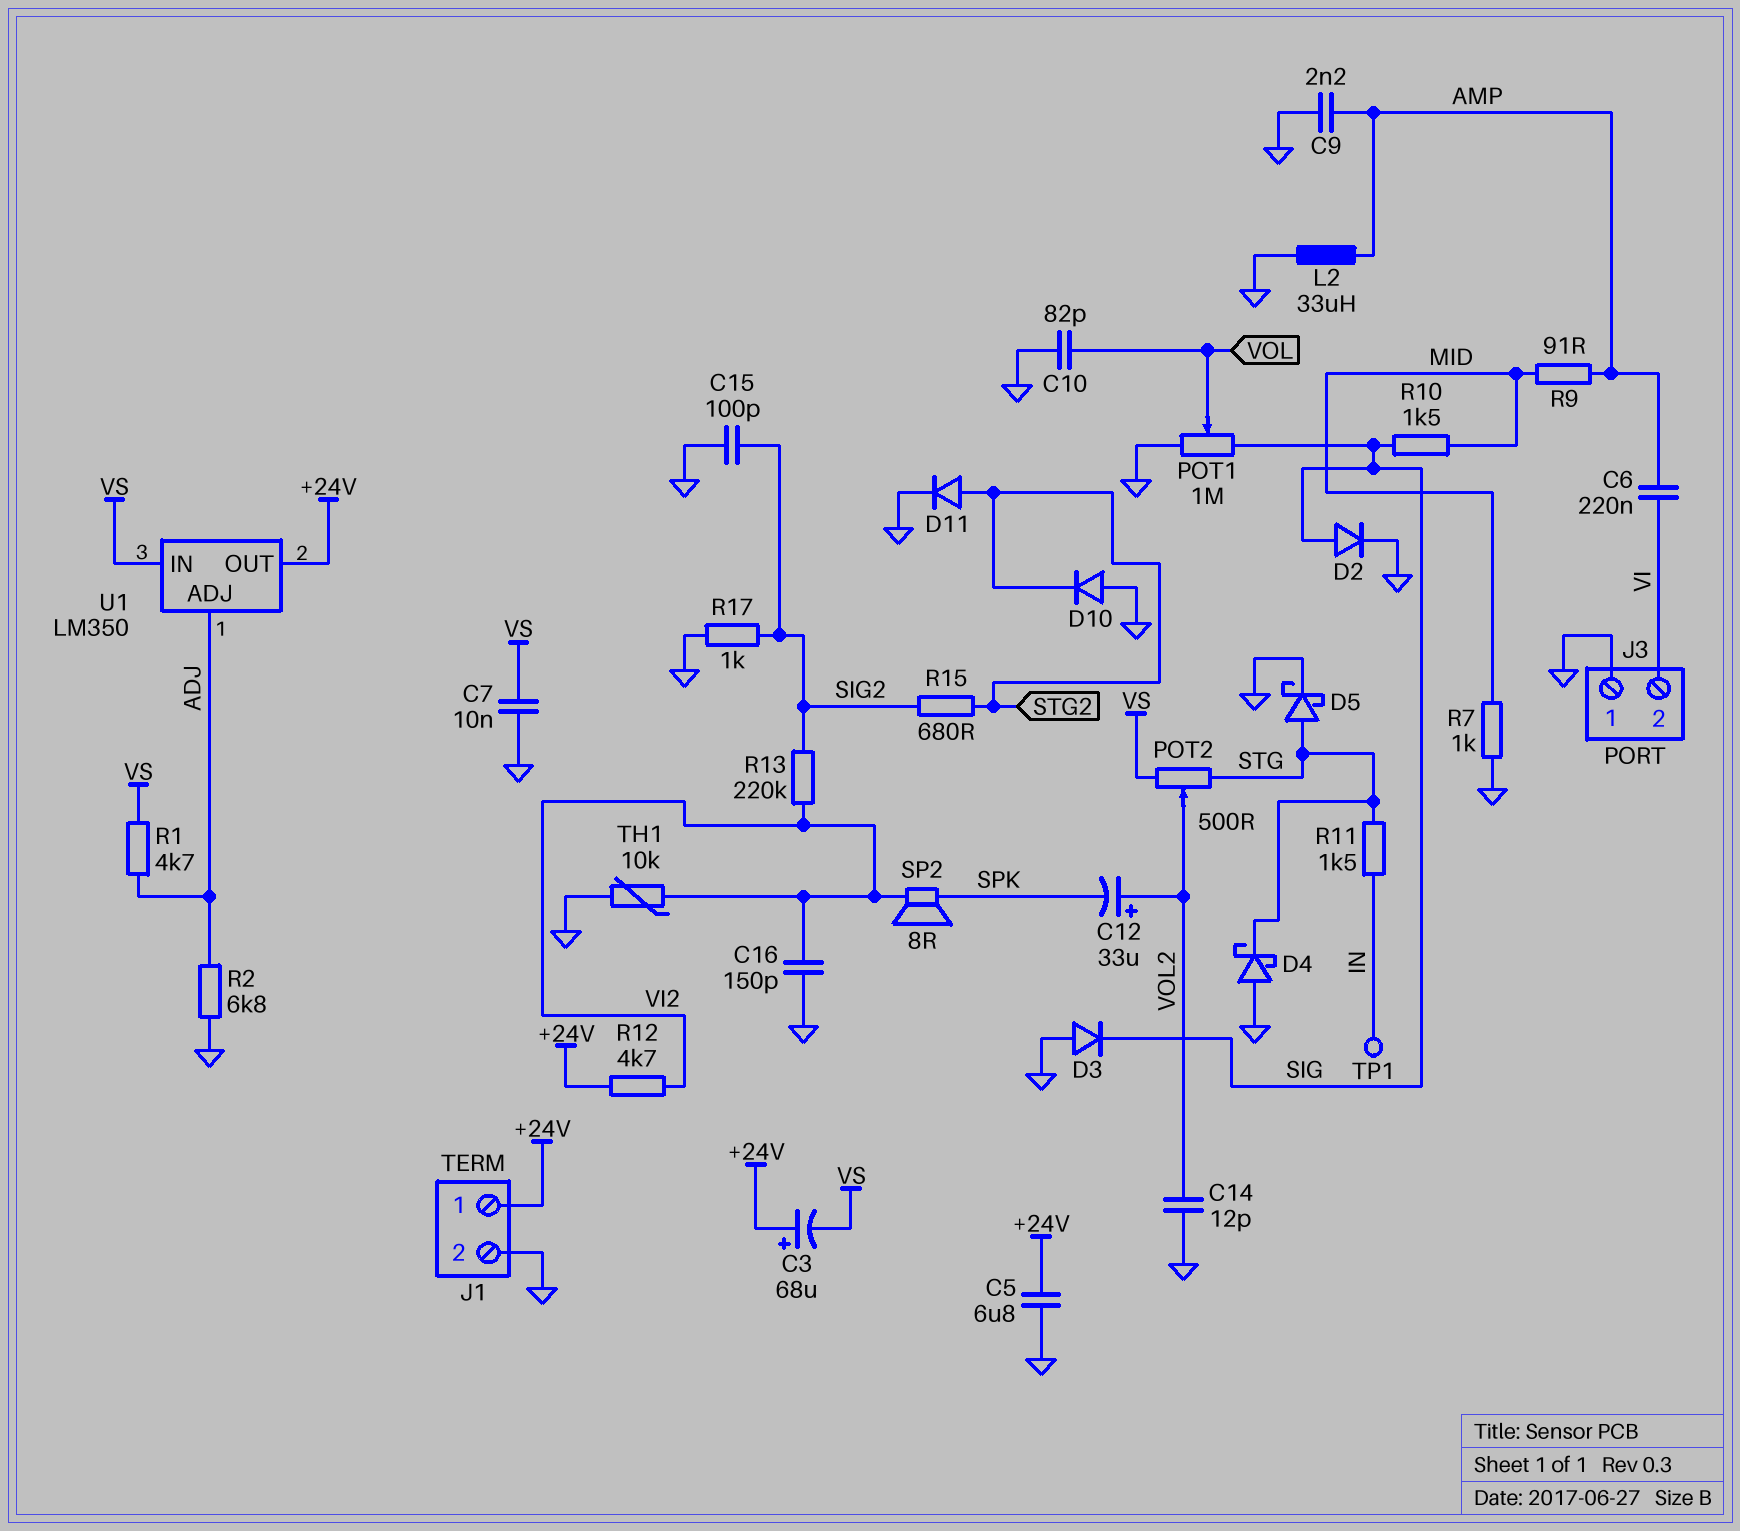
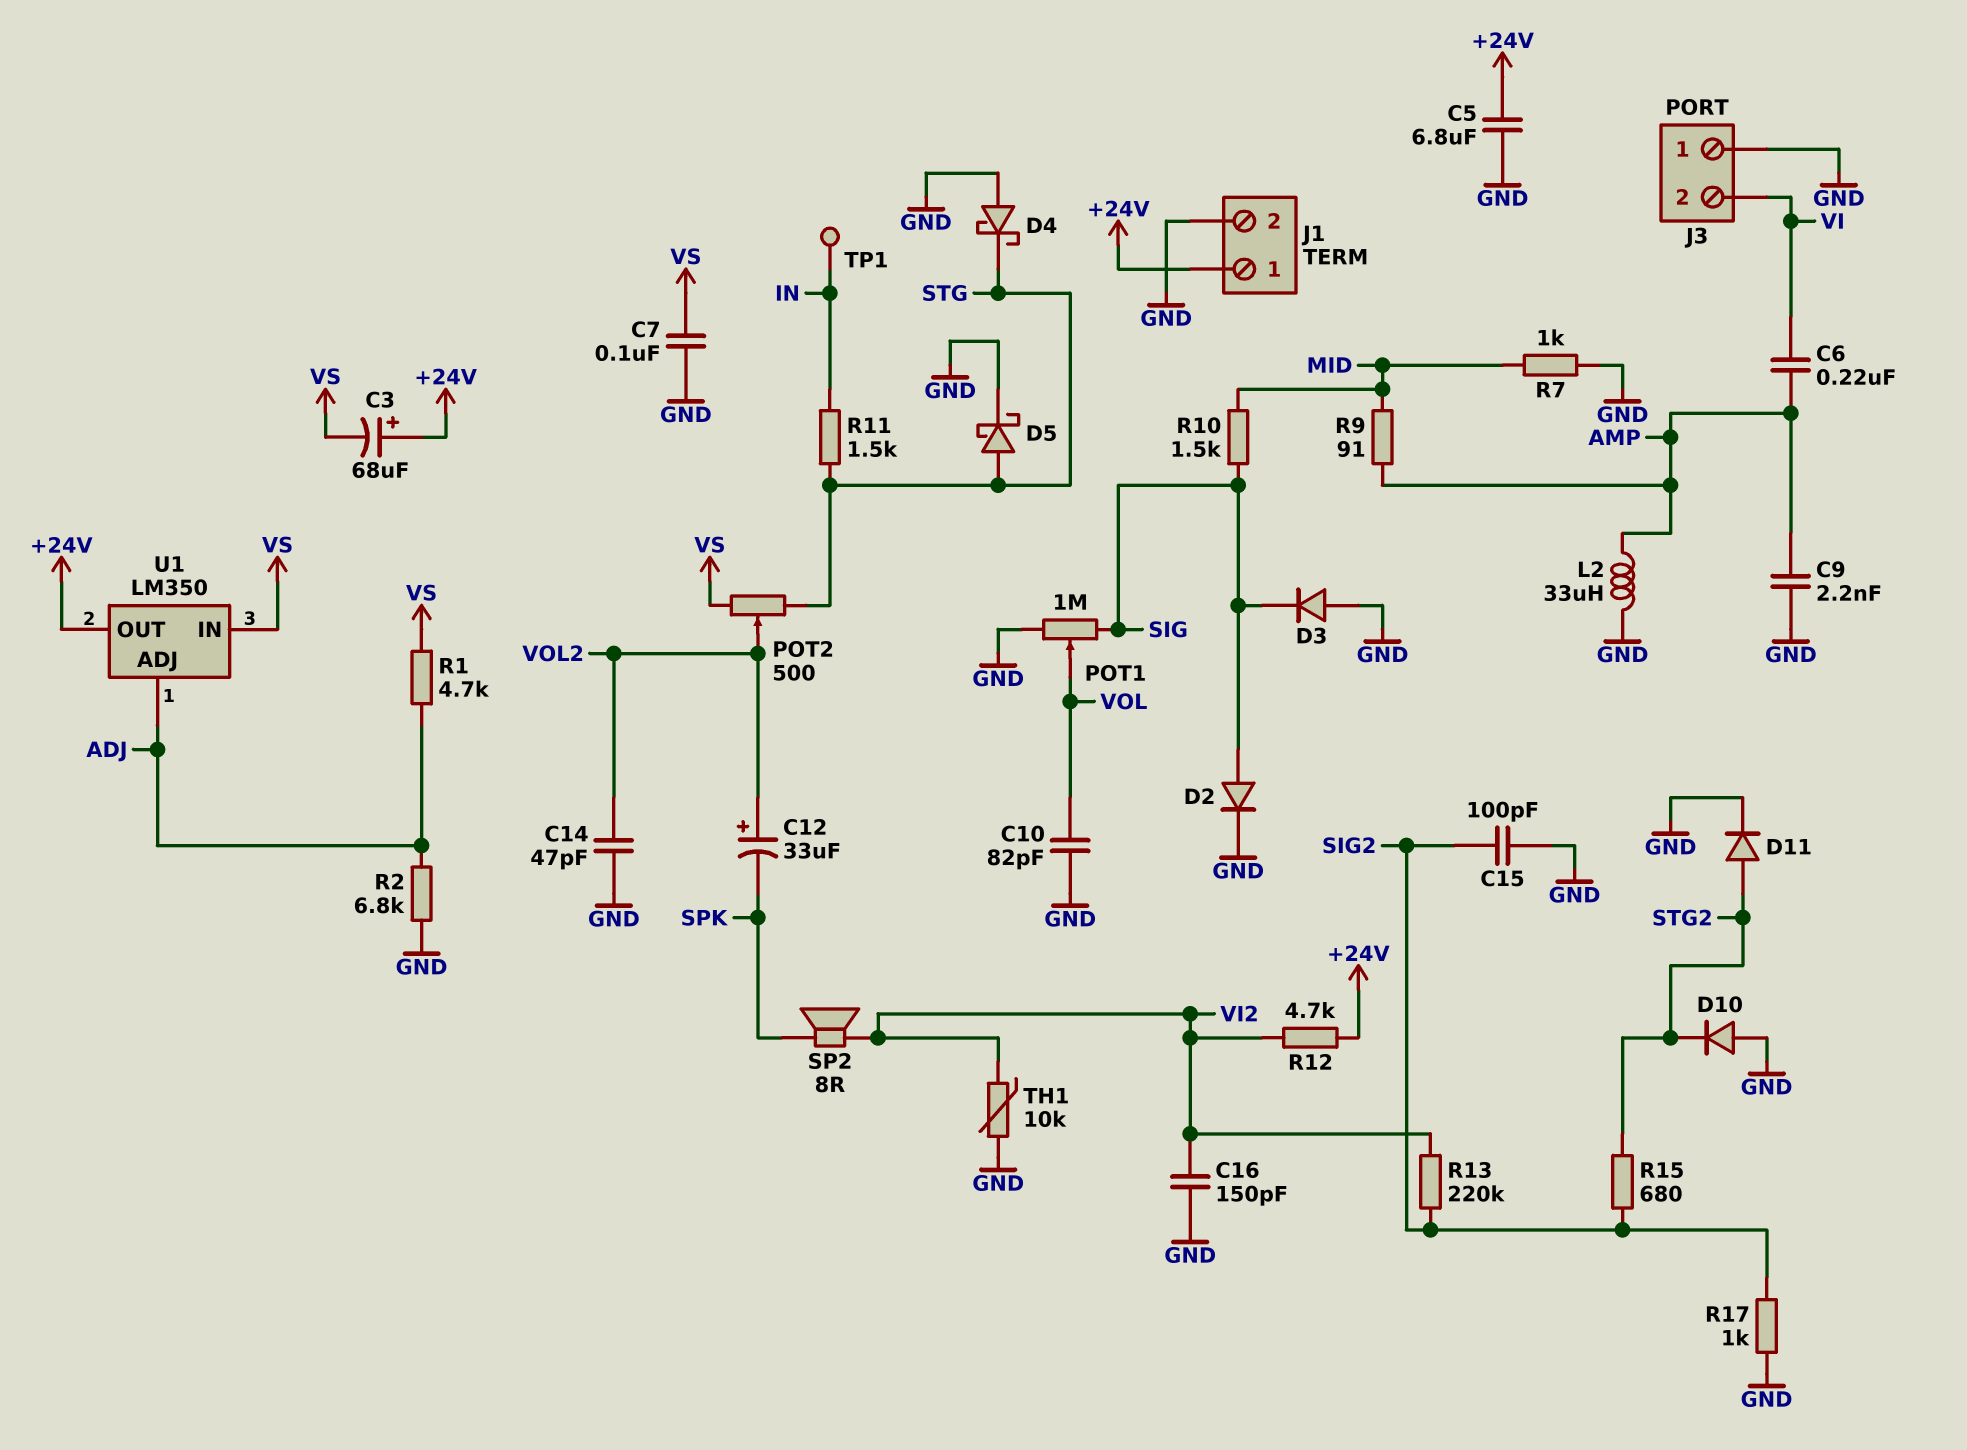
C7: 10nF (GND, VS) -> 100nF (GND, VS)
C14: 12pF (GND, VOL2) -> 47pF (GND, VOL2)

